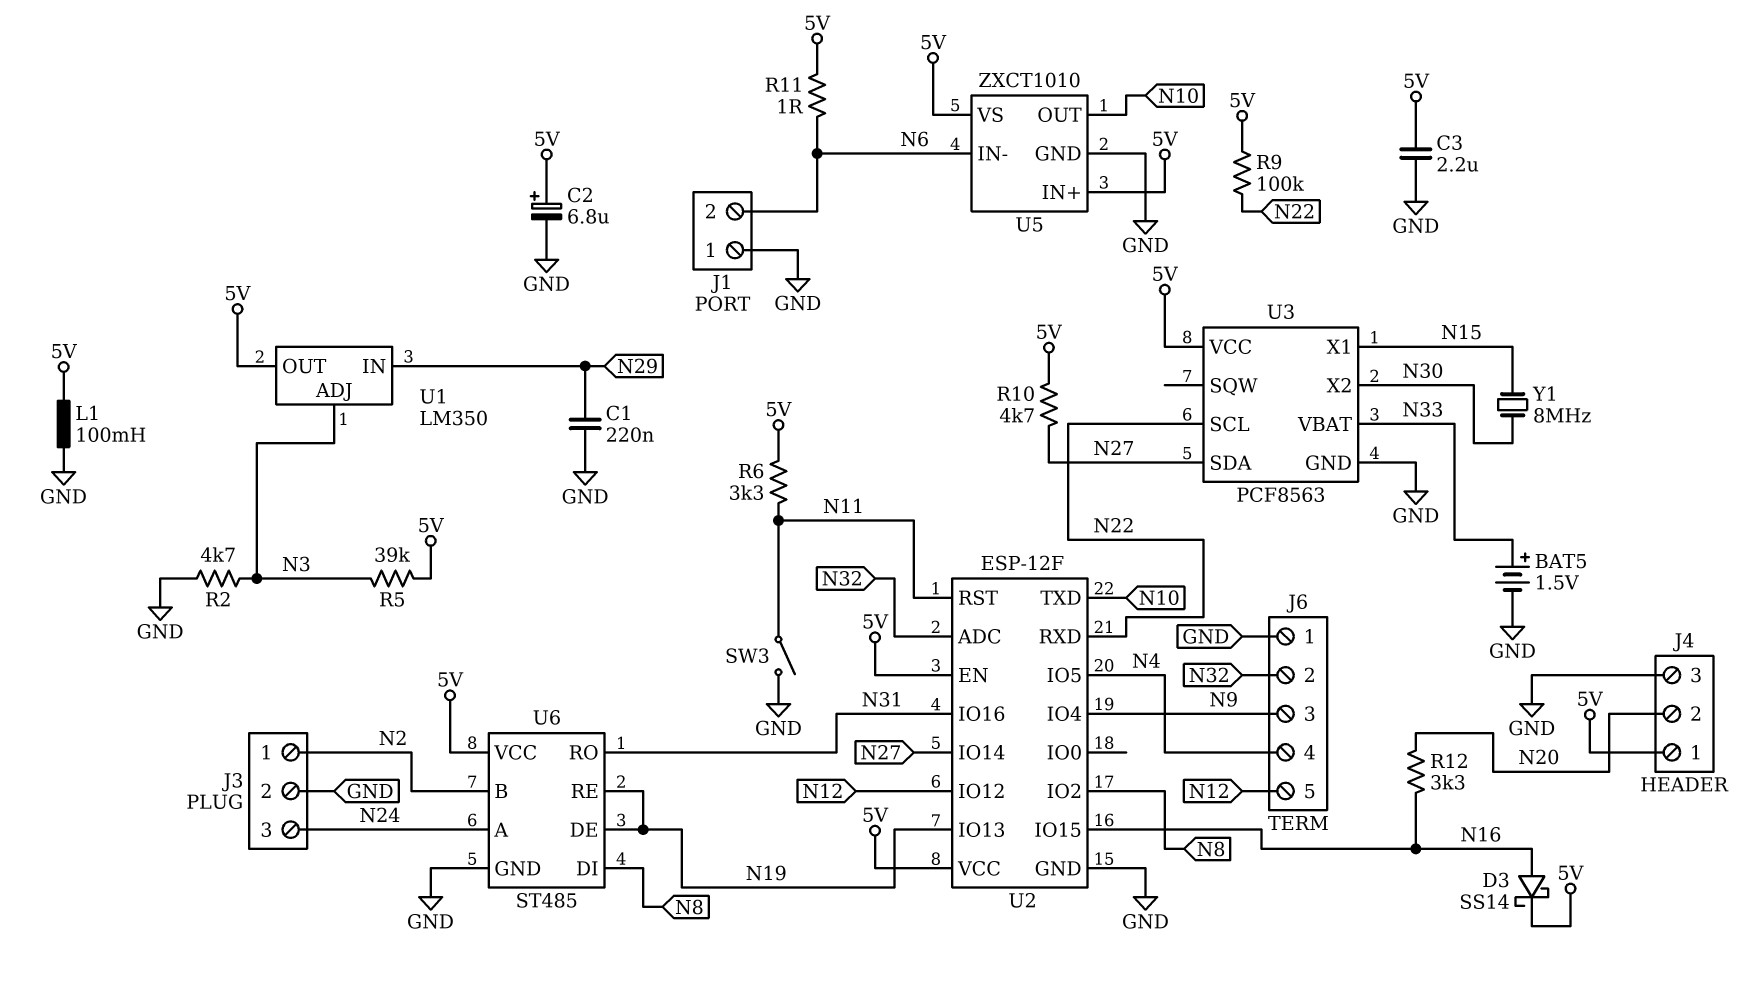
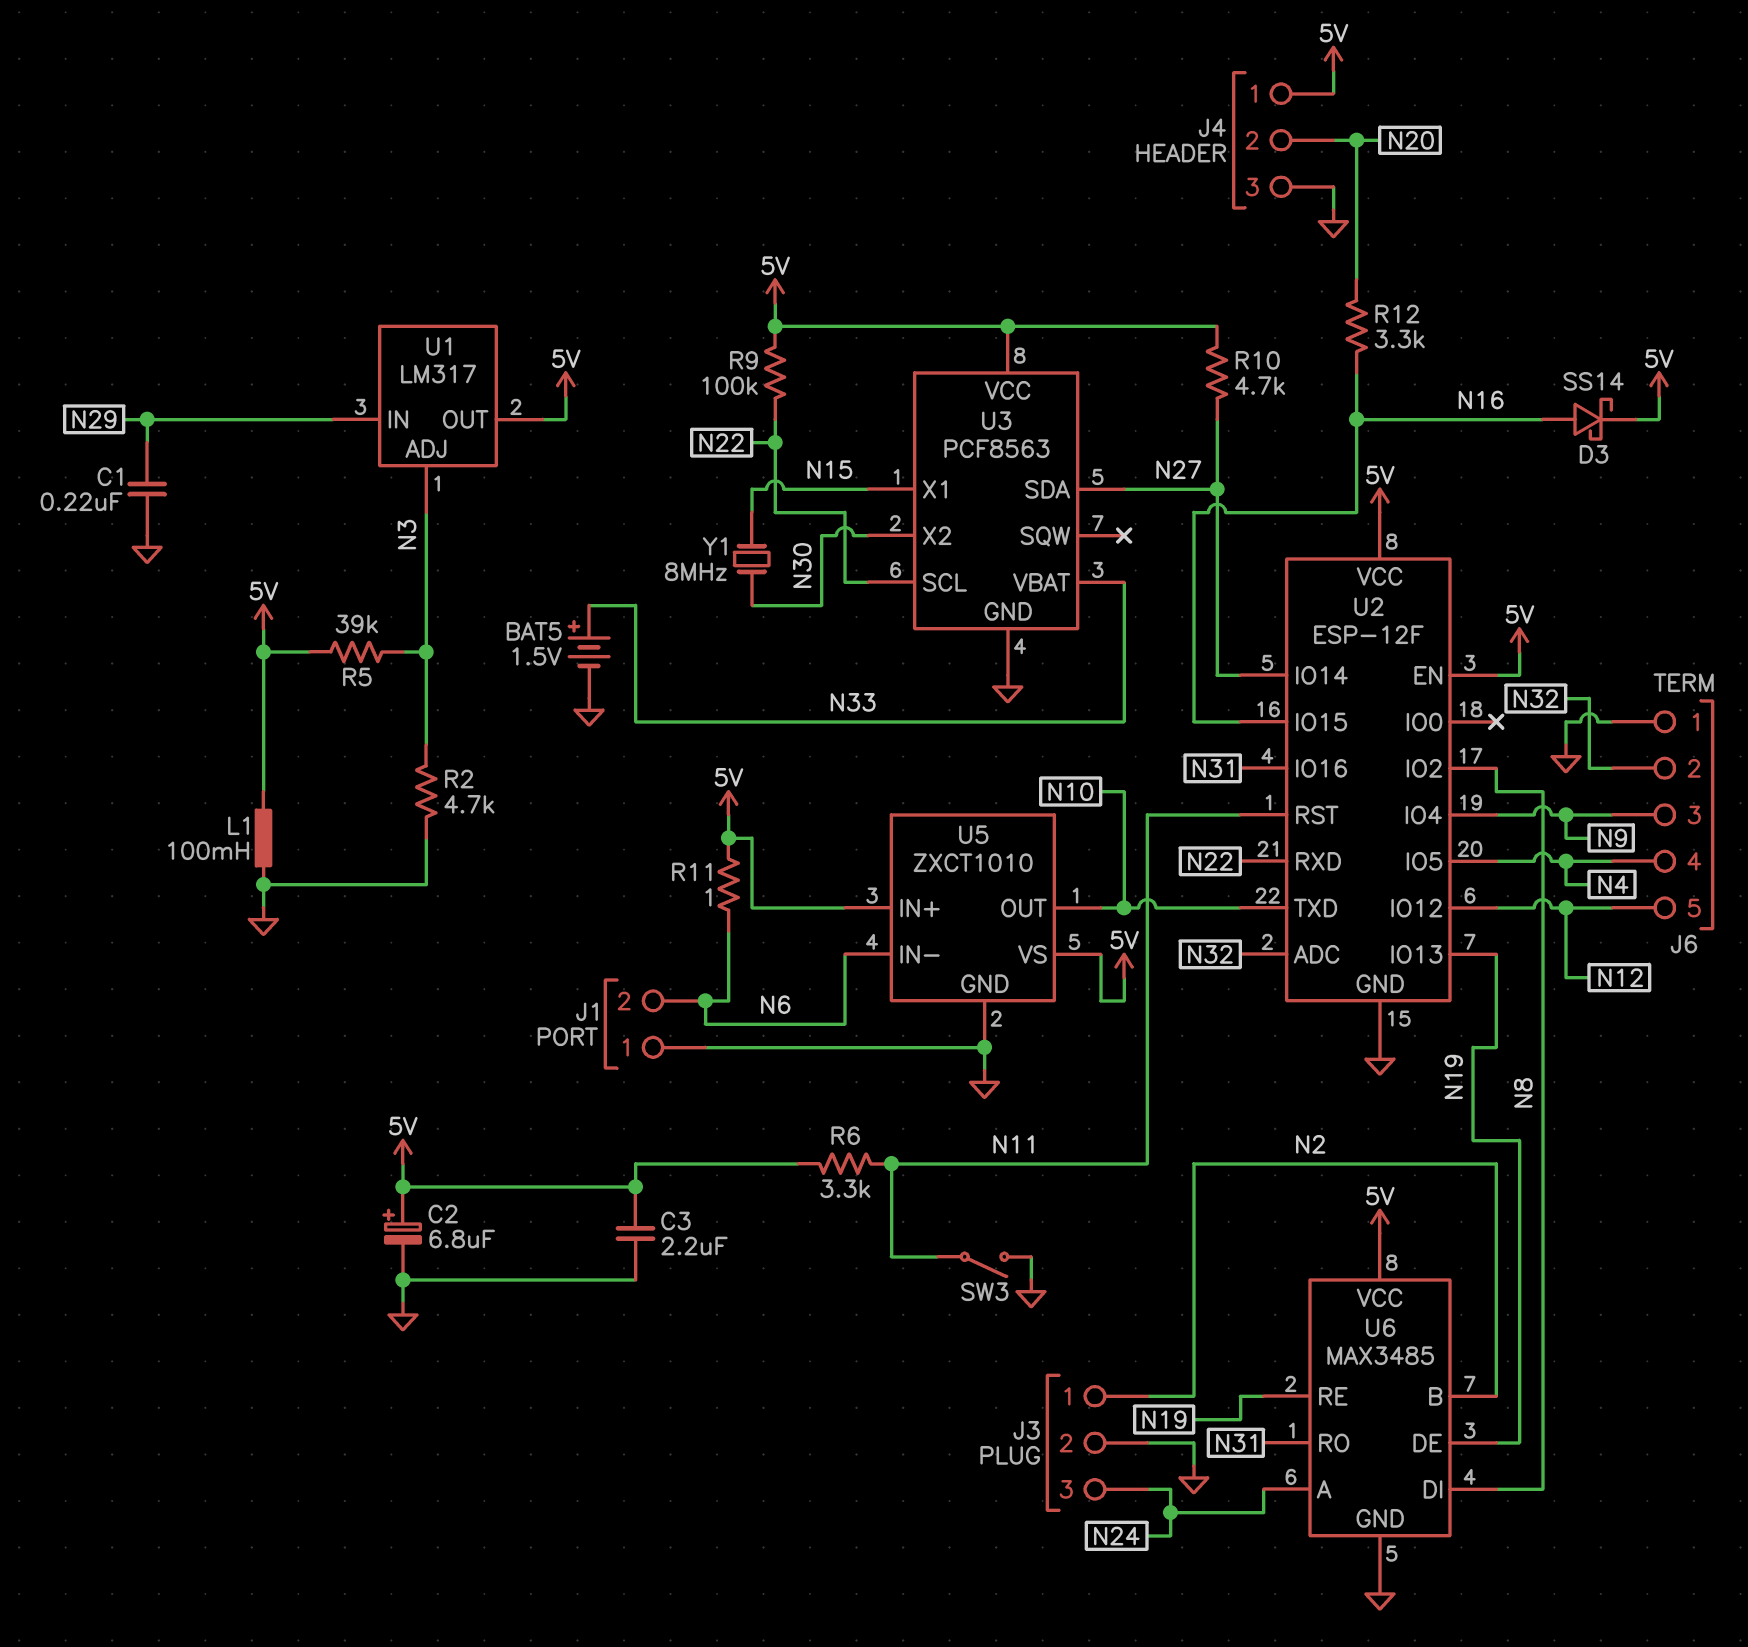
U1: LM350 -> LM317
U6: ST485 -> MAX3485

